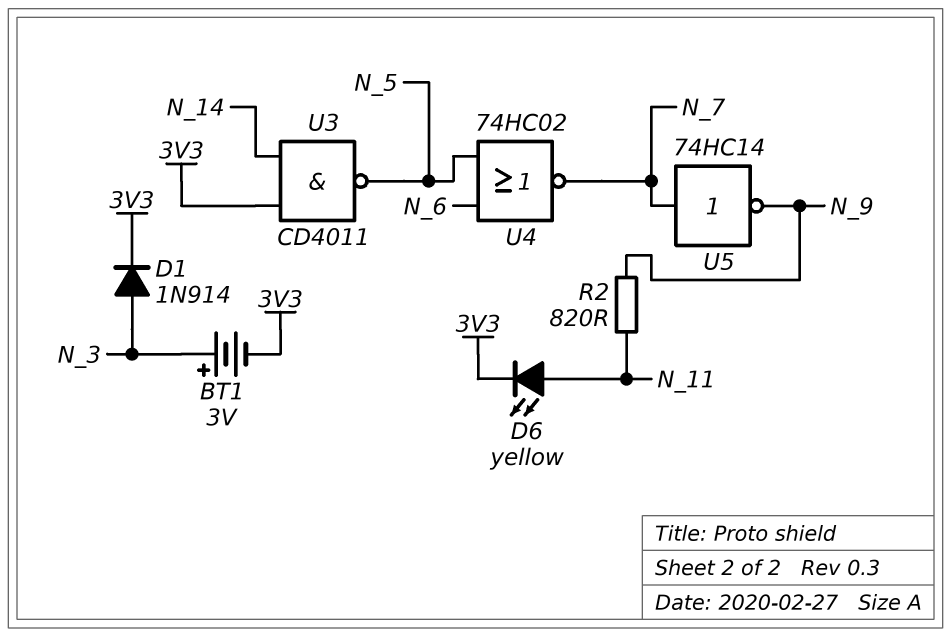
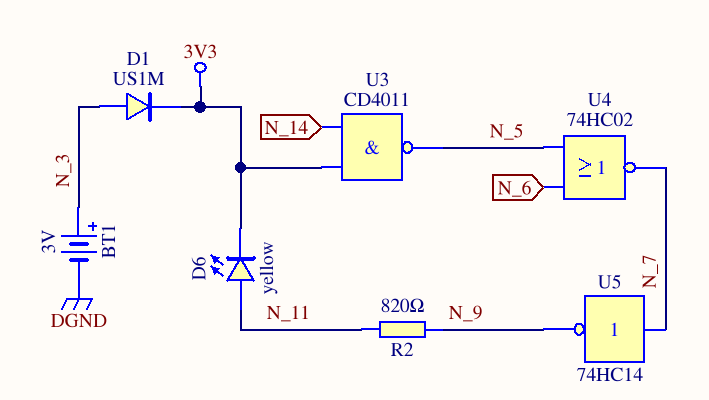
BT1: 3V (plus N_3, minus 3V3) -> 3V (plus N_3, minus DGND)
D1: diode 1N914 (A N_3, K 3V3) -> diode US1M (A N_3, K 3V3)

